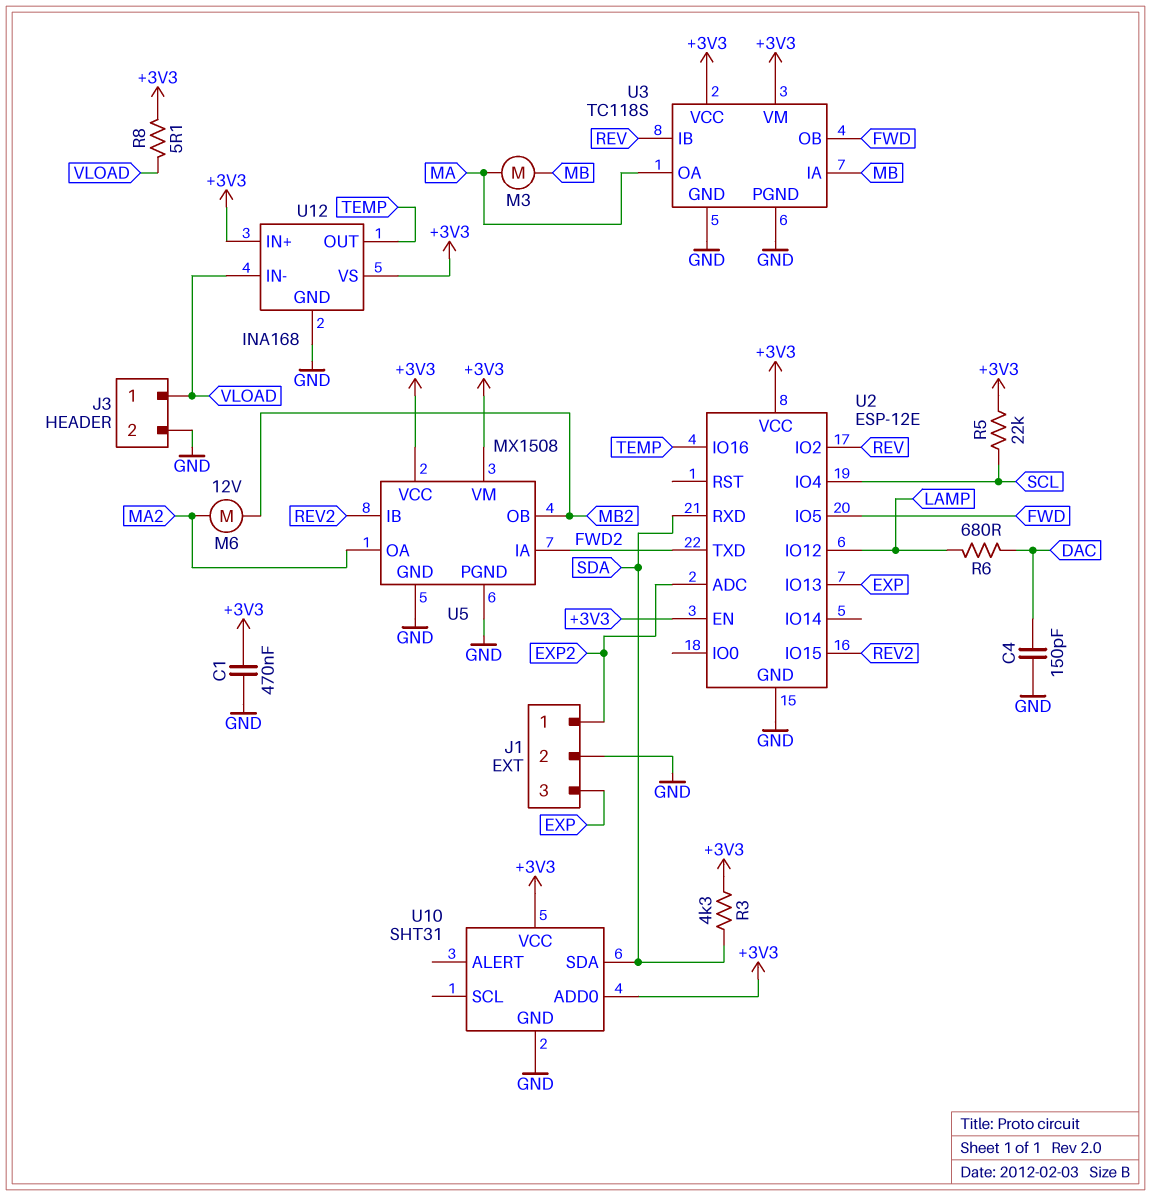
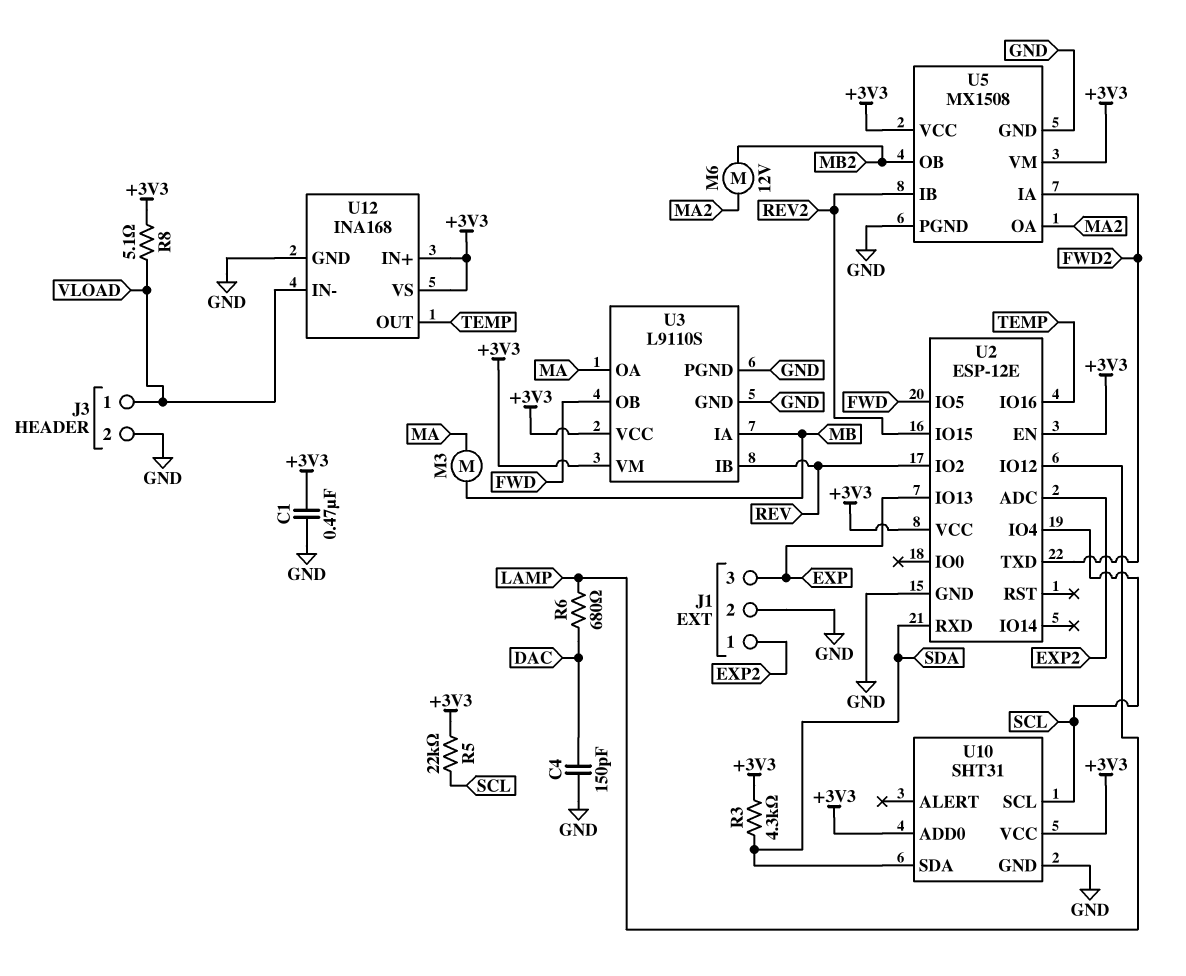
U3: TC118S -> L9110S
U10 pin SCL: none -> SCL

